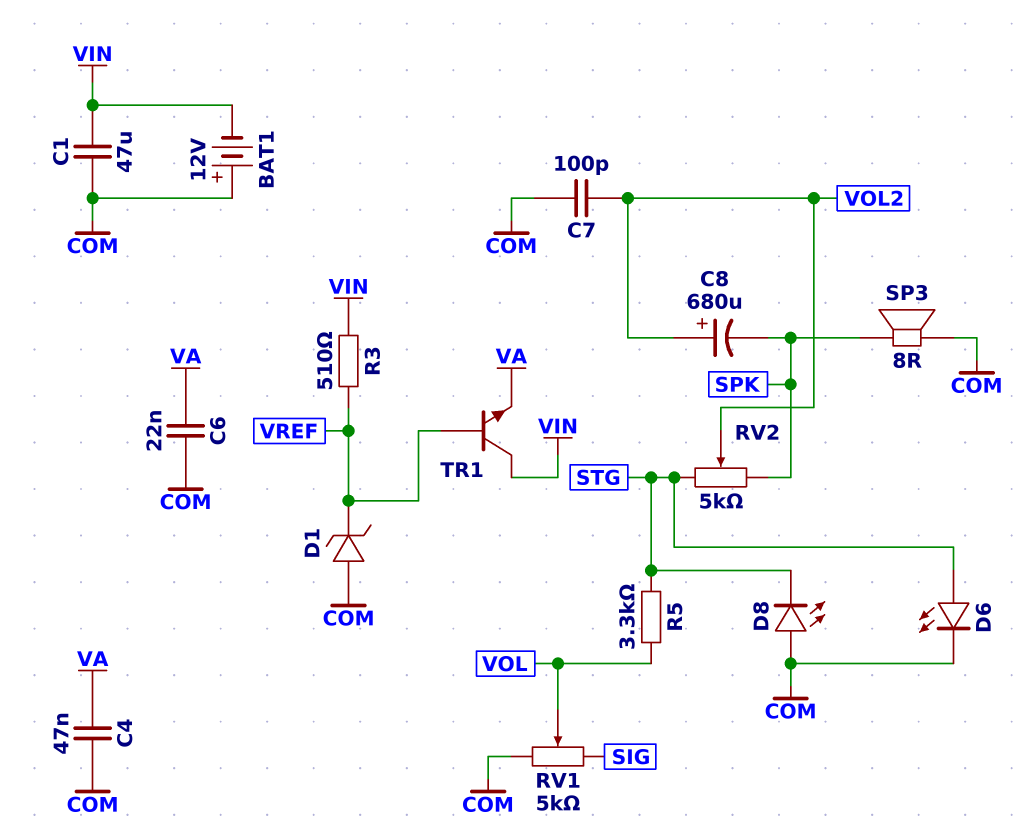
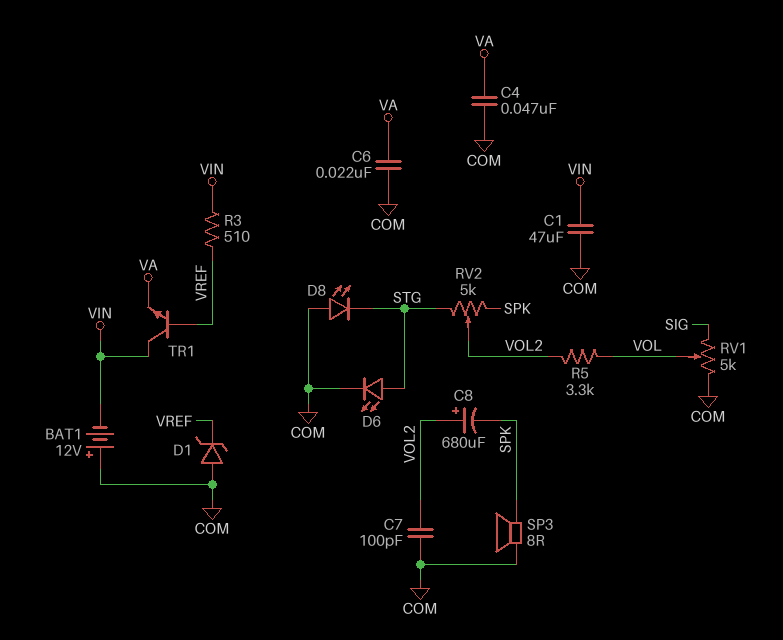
R5: 3.3k (STG, VOL) -> 3.3k (VOL, VOL2)

